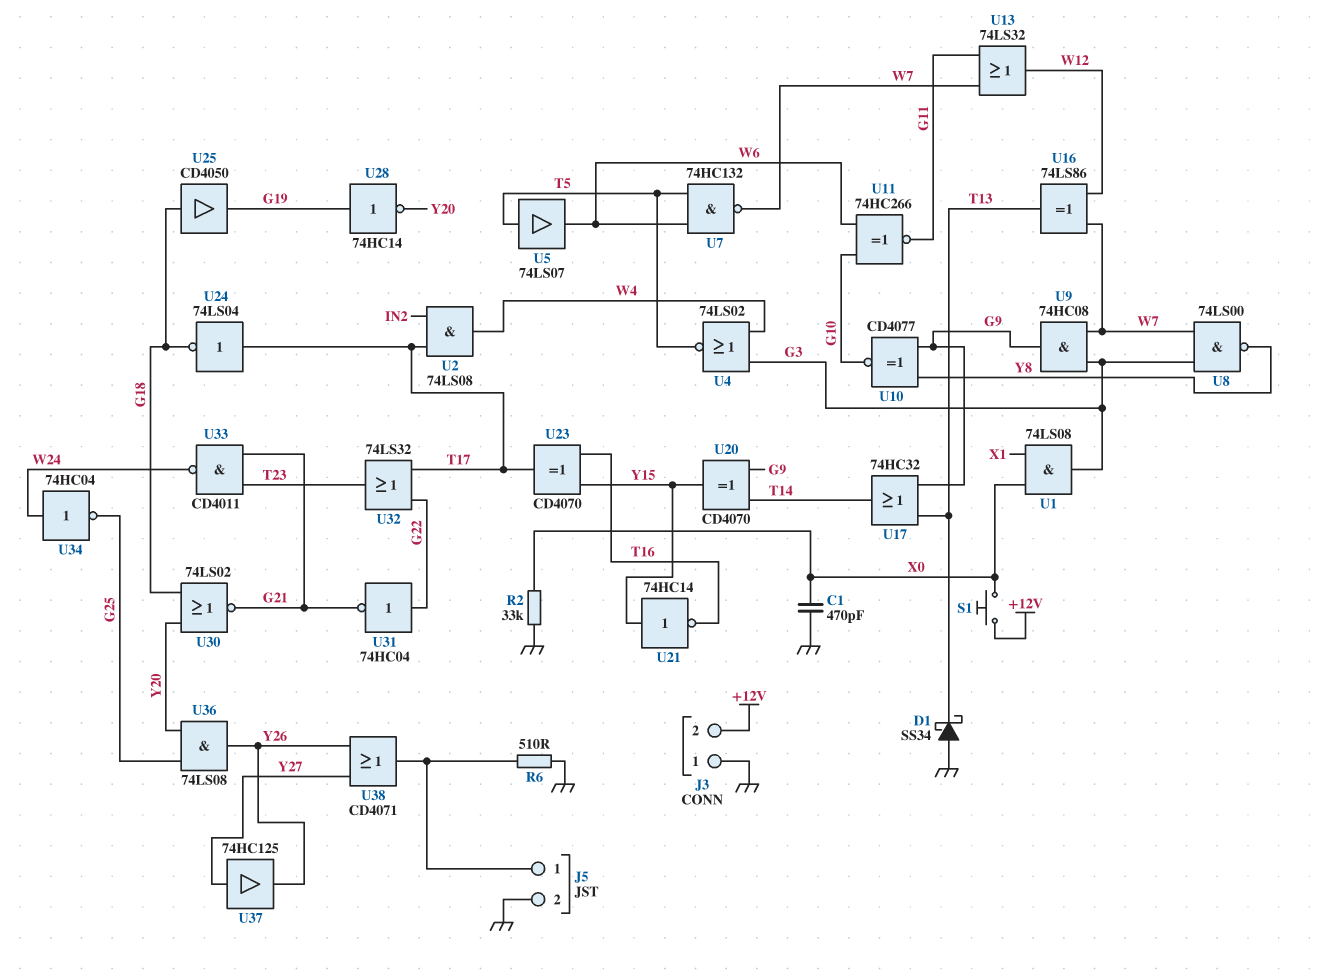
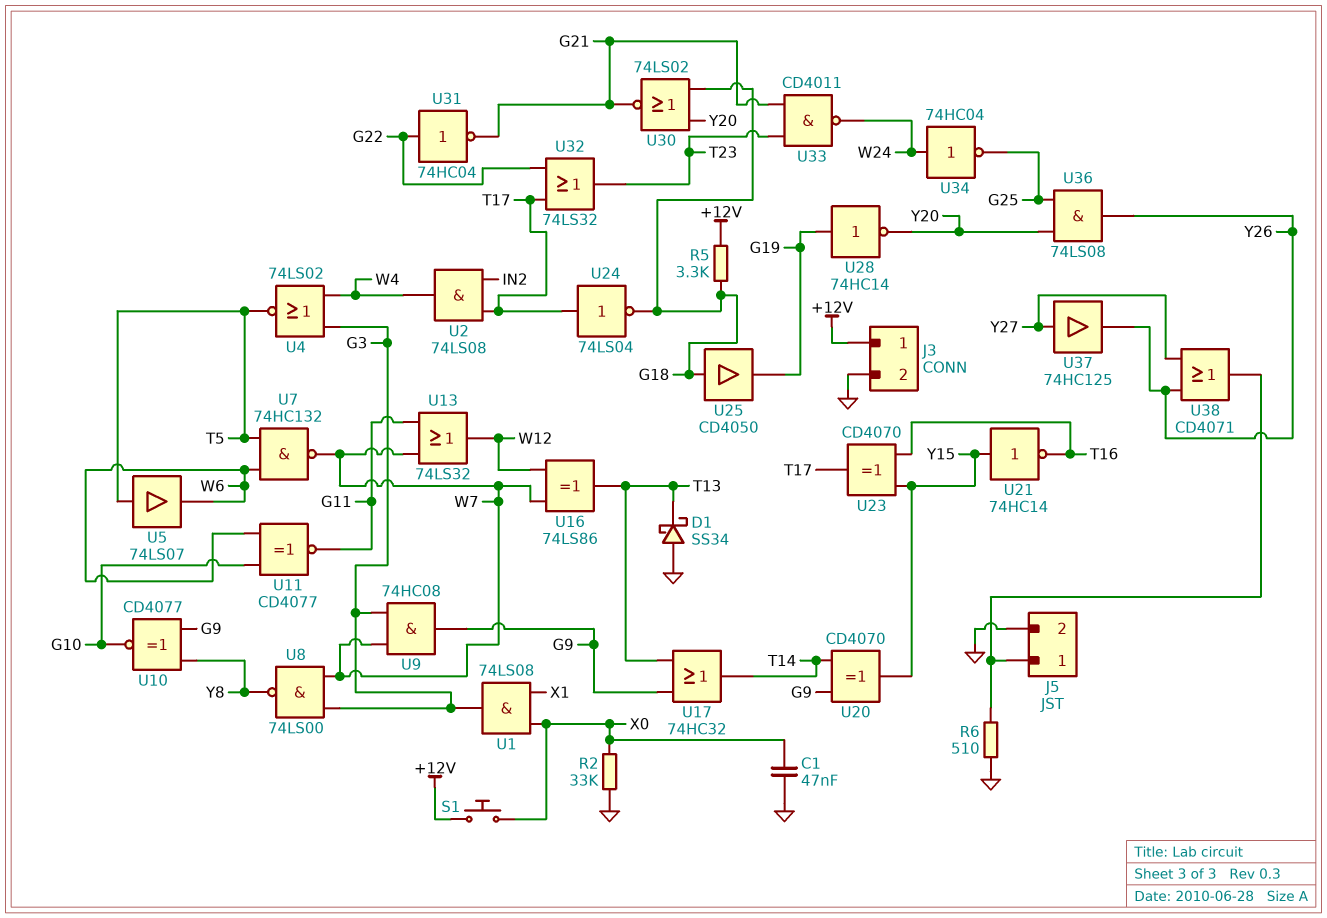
C1: 470pF (GND, X0) -> 47nF (GND, X0)
J3 pin 1: GND -> +12V
J3 pin 2: +12V -> GND
R5: none -> 3.3k (+12V, G18)
U11: XNOR 74HC266 (in G10, in W6, out G11) -> XNOR CD4077 (in G10, in W6, out G11)

